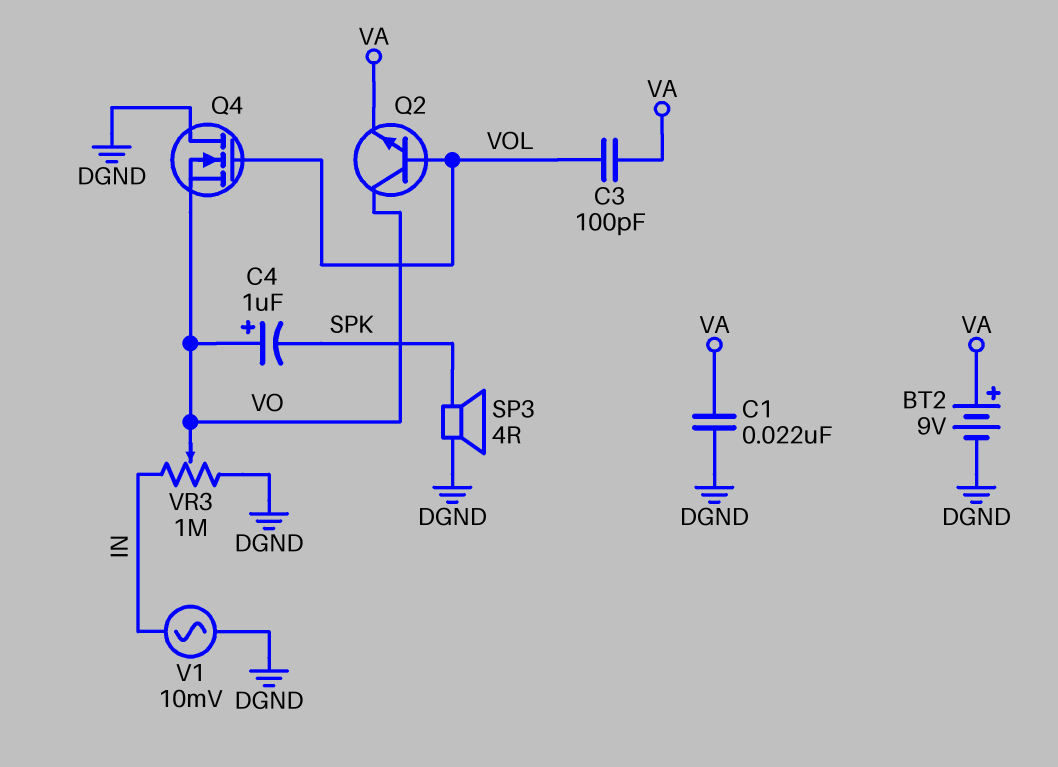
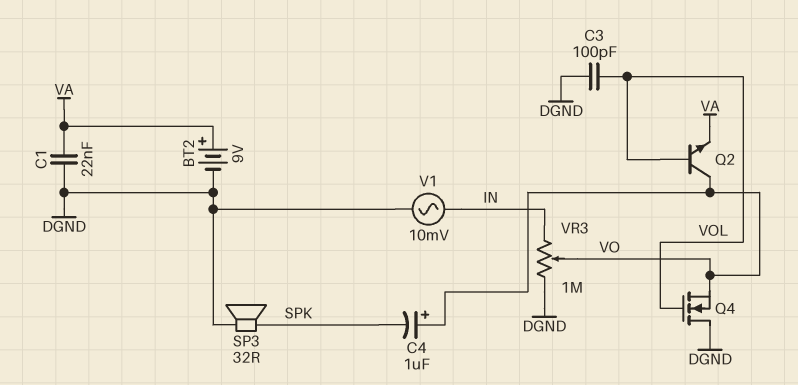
C3: 100pF (VA, VOL) -> 100pF (DGND, VOL)
SP3: speaker 4R (DGND, SPK) -> speaker 32R (DGND, SPK)

